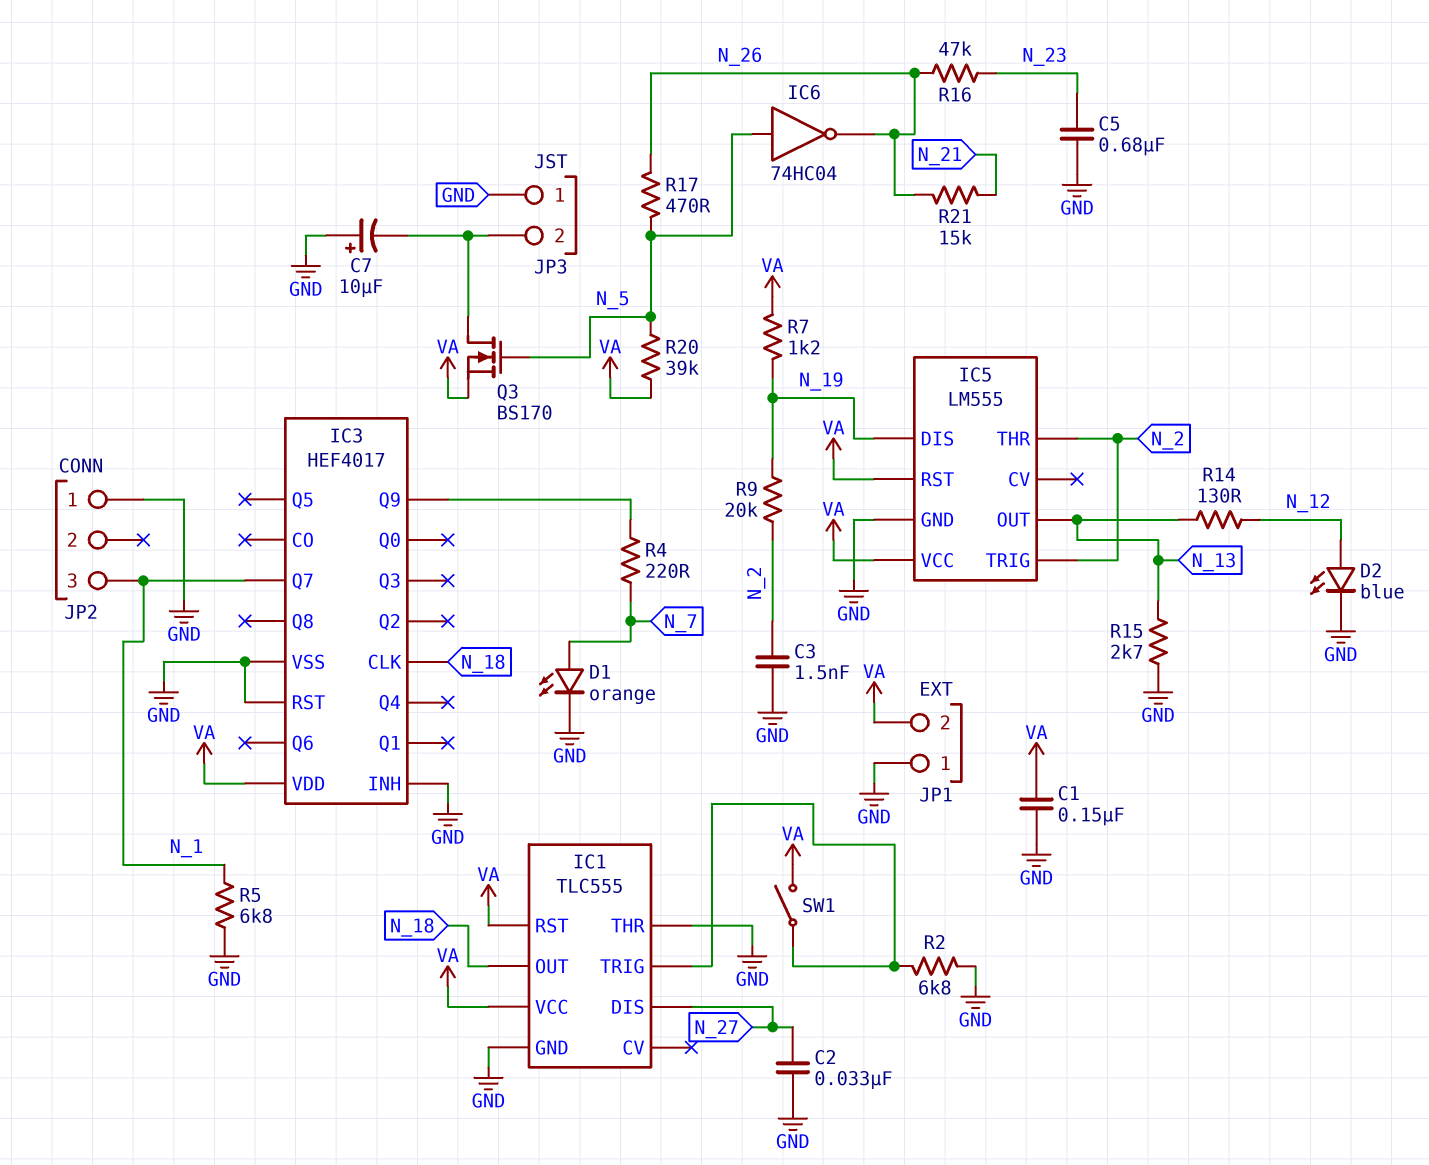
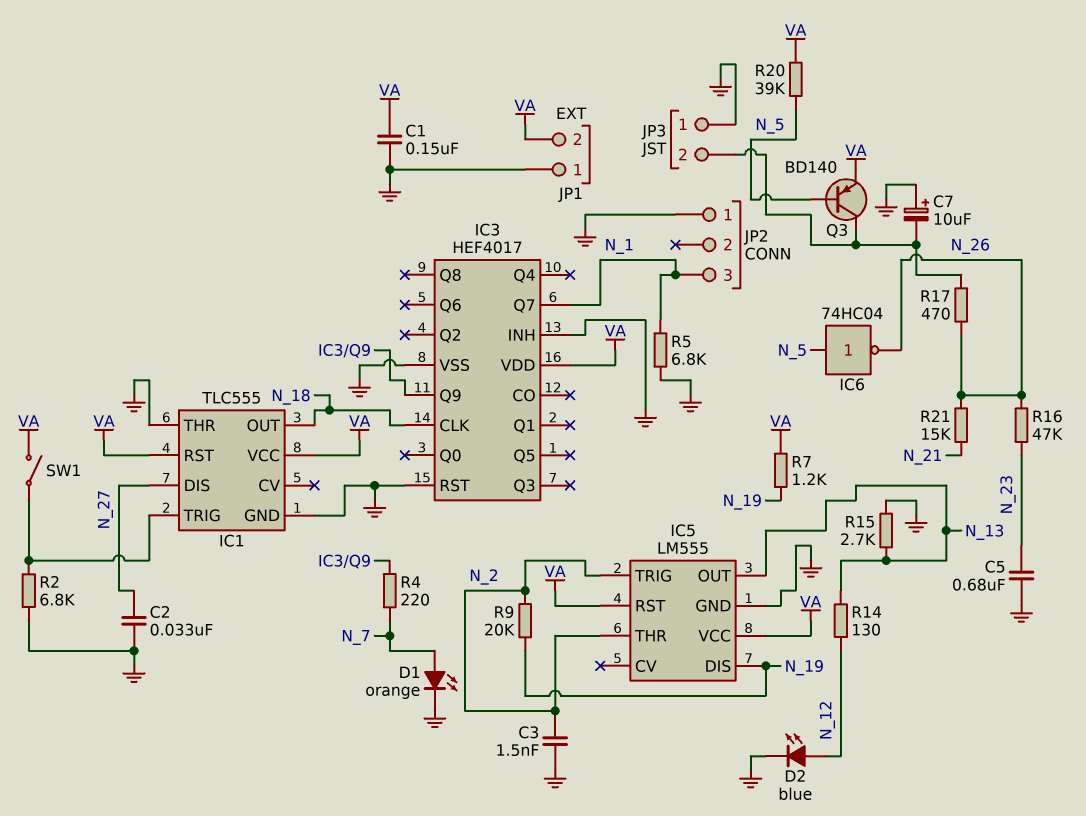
Q3: NMOS BS170 (G N_5, D JP3/2, S VA) -> PNP BD140 (B N_5, C JP3/2, E VA)
R17: 470 (N_5, N_26) -> 470 (JP3/2, N_26)

